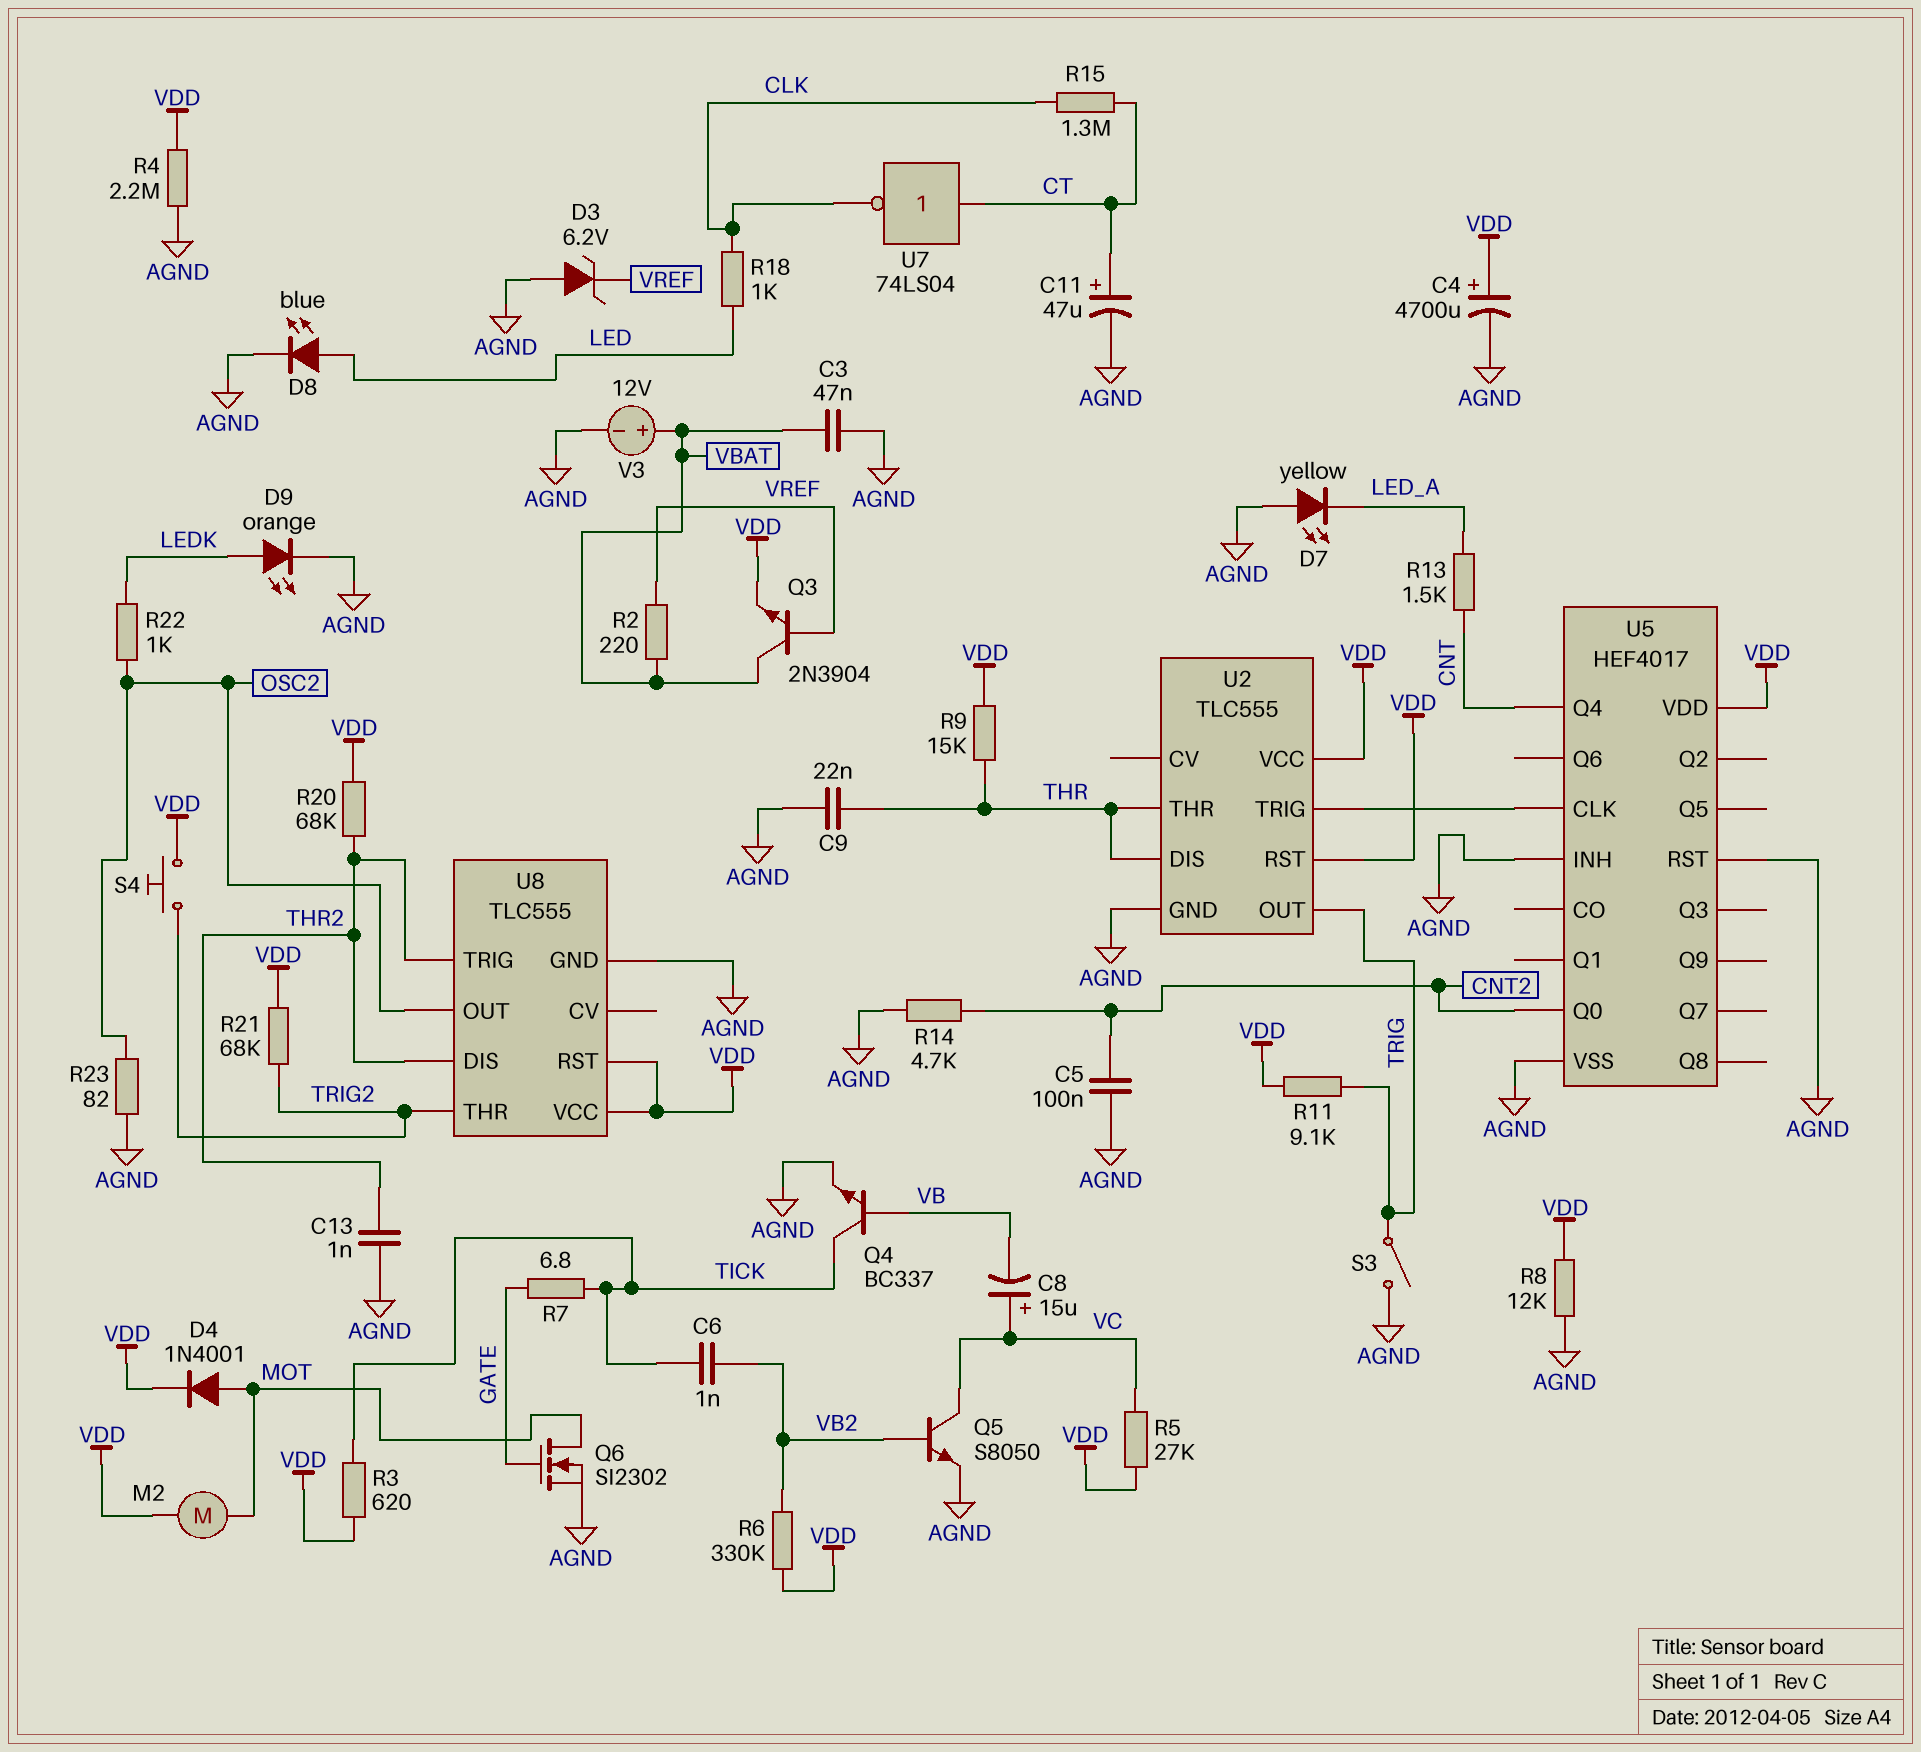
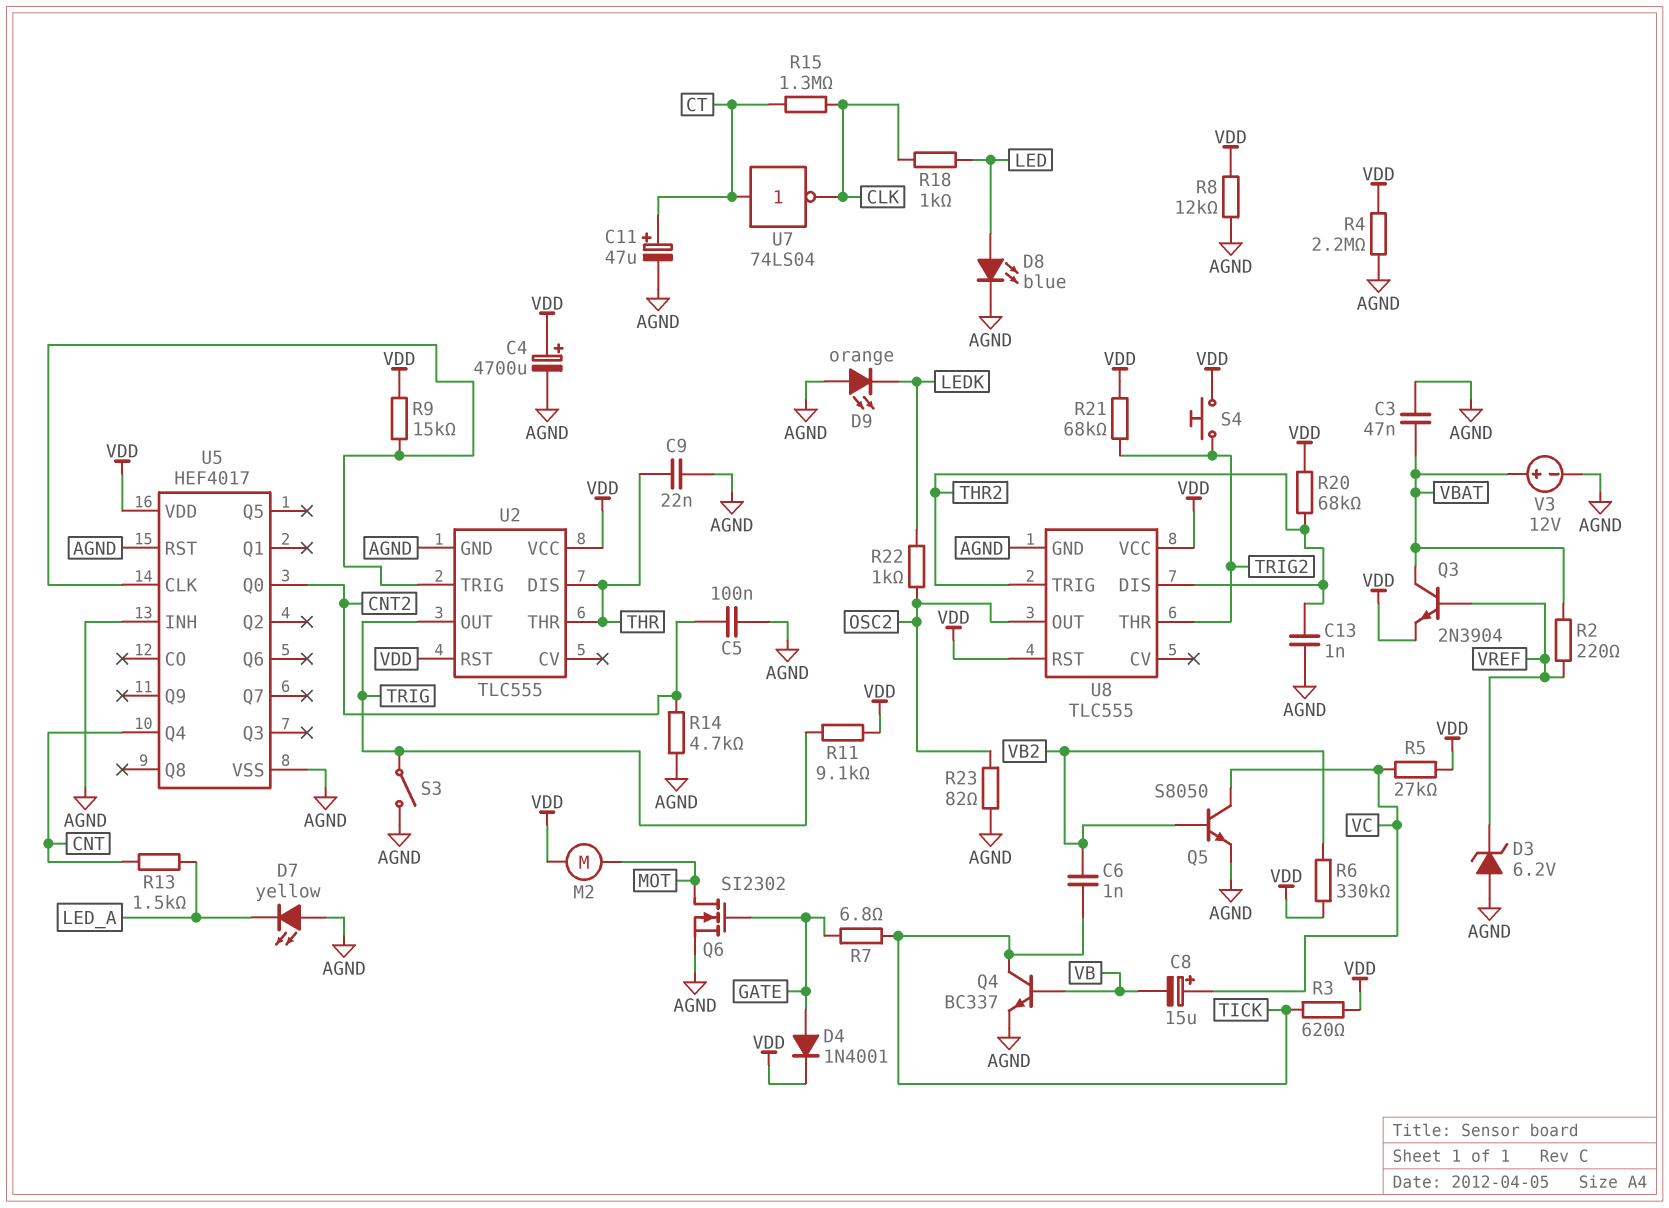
D4: diode 1N4001 (A MOT, K VDD) -> diode 1N4001 (A GATE, K VDD)
D9: LED orange (A LEDK, K AGND) -> LED orange (A AGND, K LEDK)
R9: 15k (THR, VDD) -> 15k (U2/TRIG, VDD)

